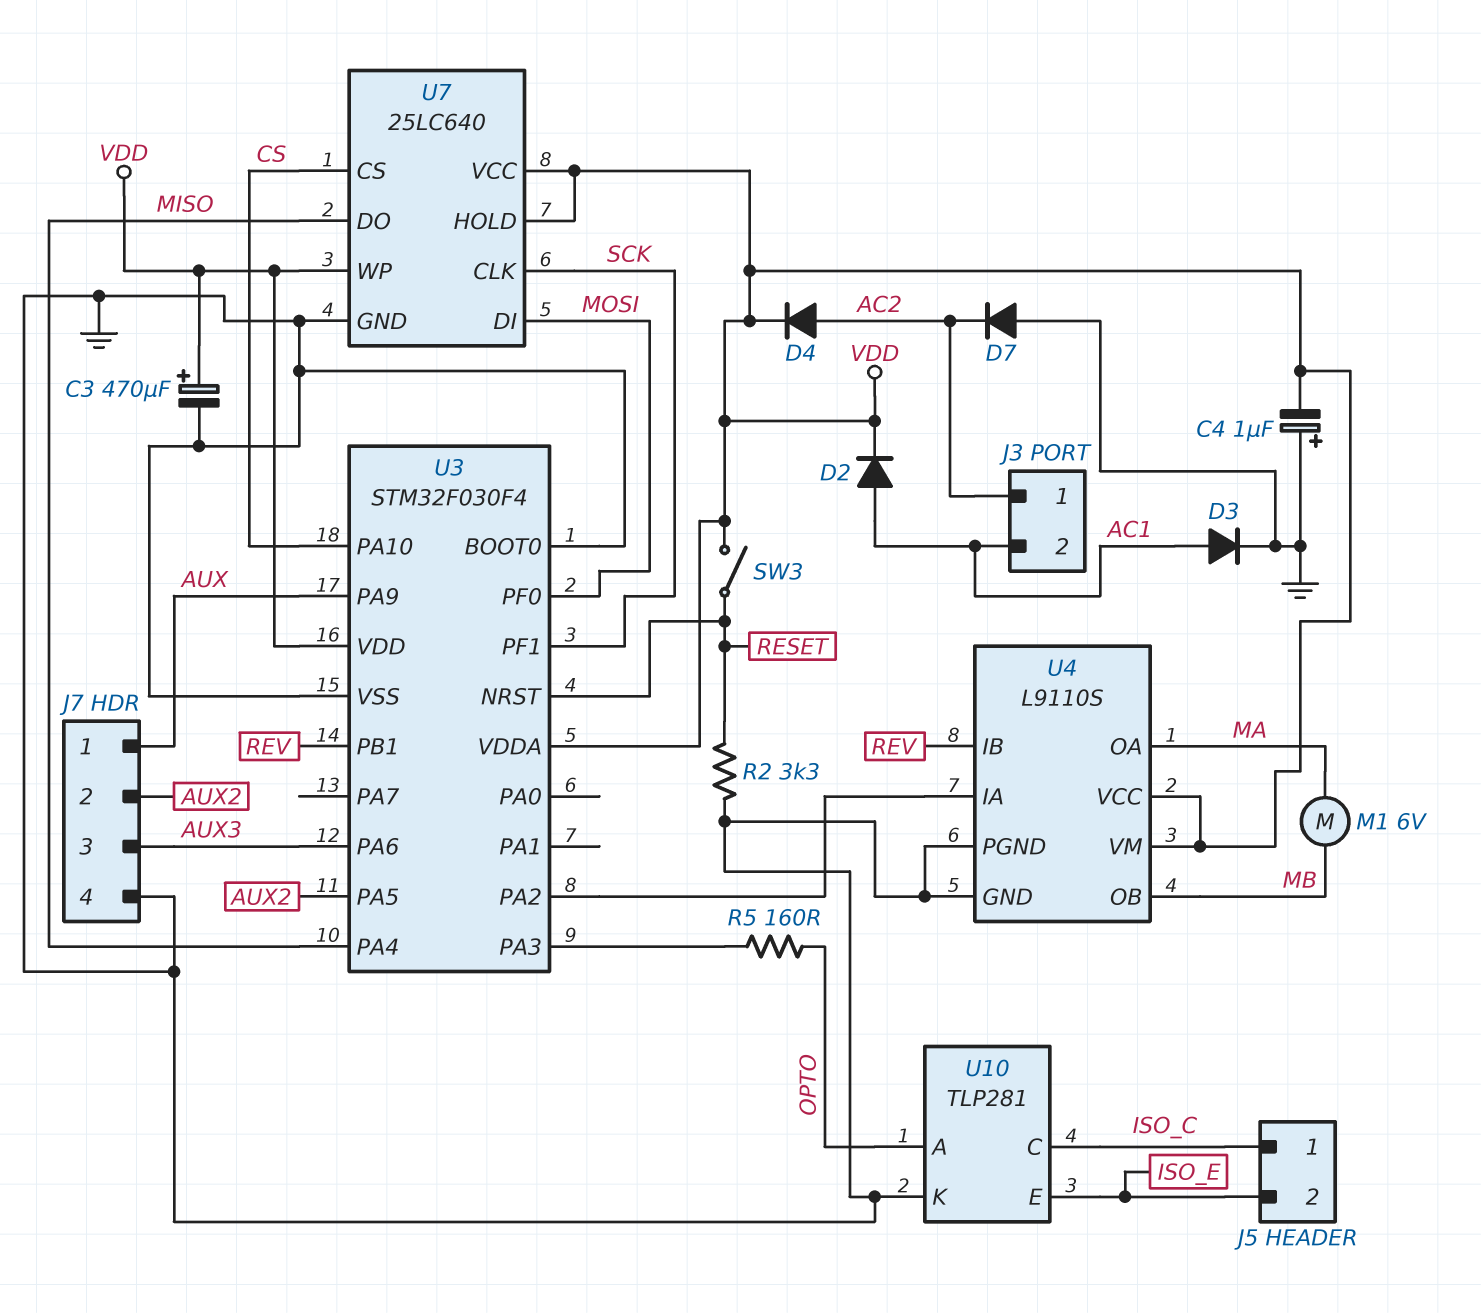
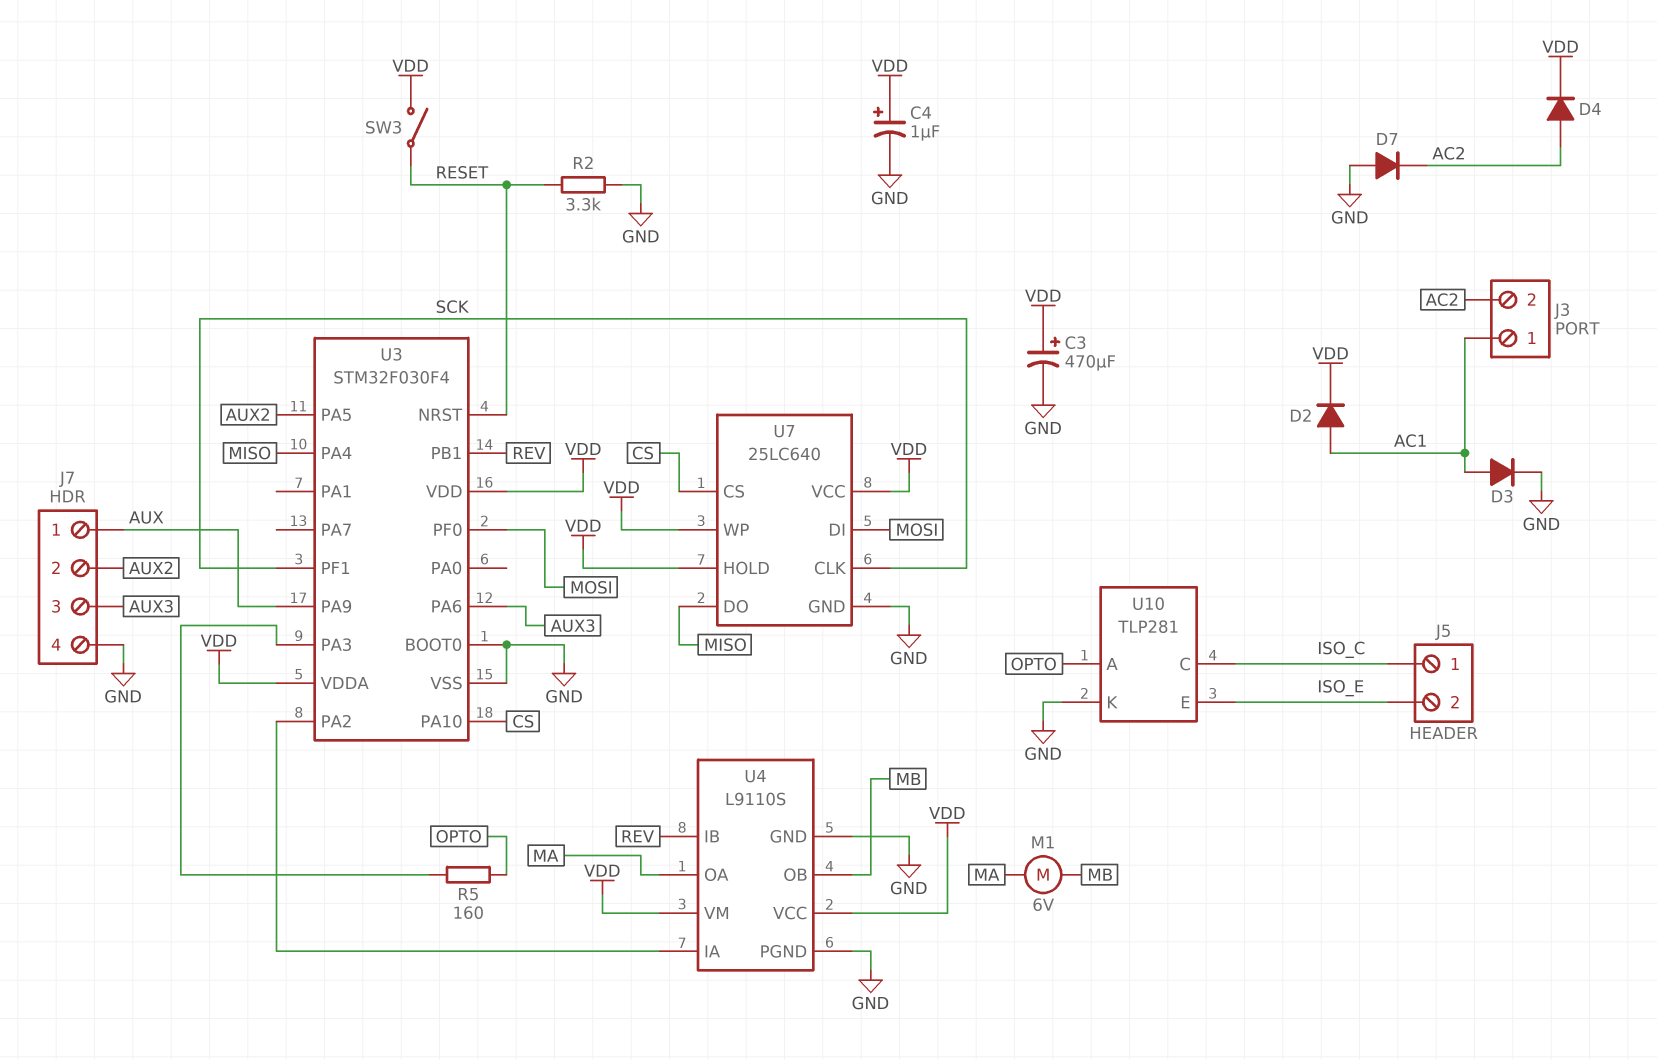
C4: 1uF (plus GND, minus VDD) -> 1uF (plus VDD, minus GND)
J3 pin 1: AC2 -> AC1
J3 pin 2: AC1 -> AC2

